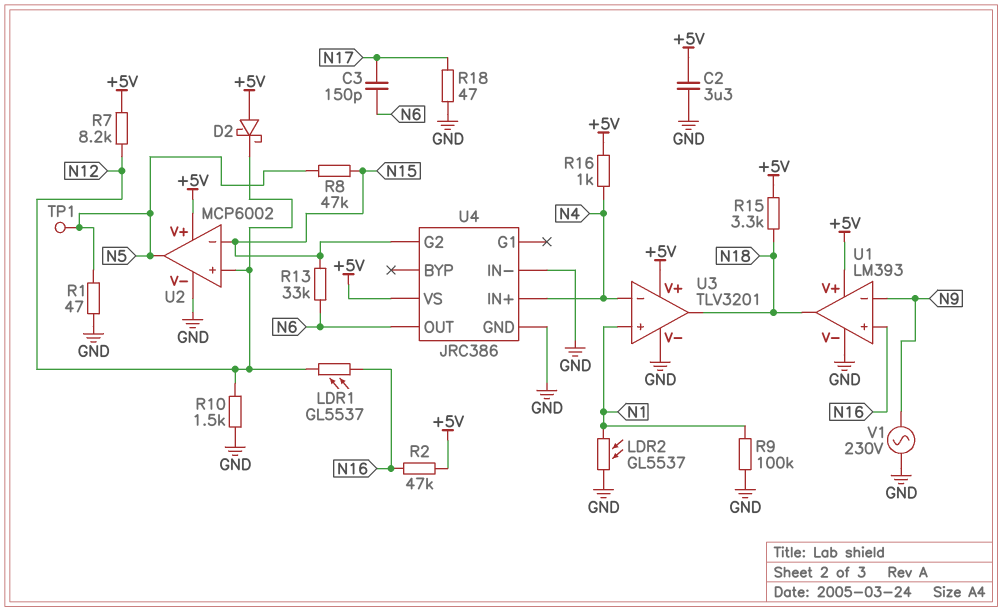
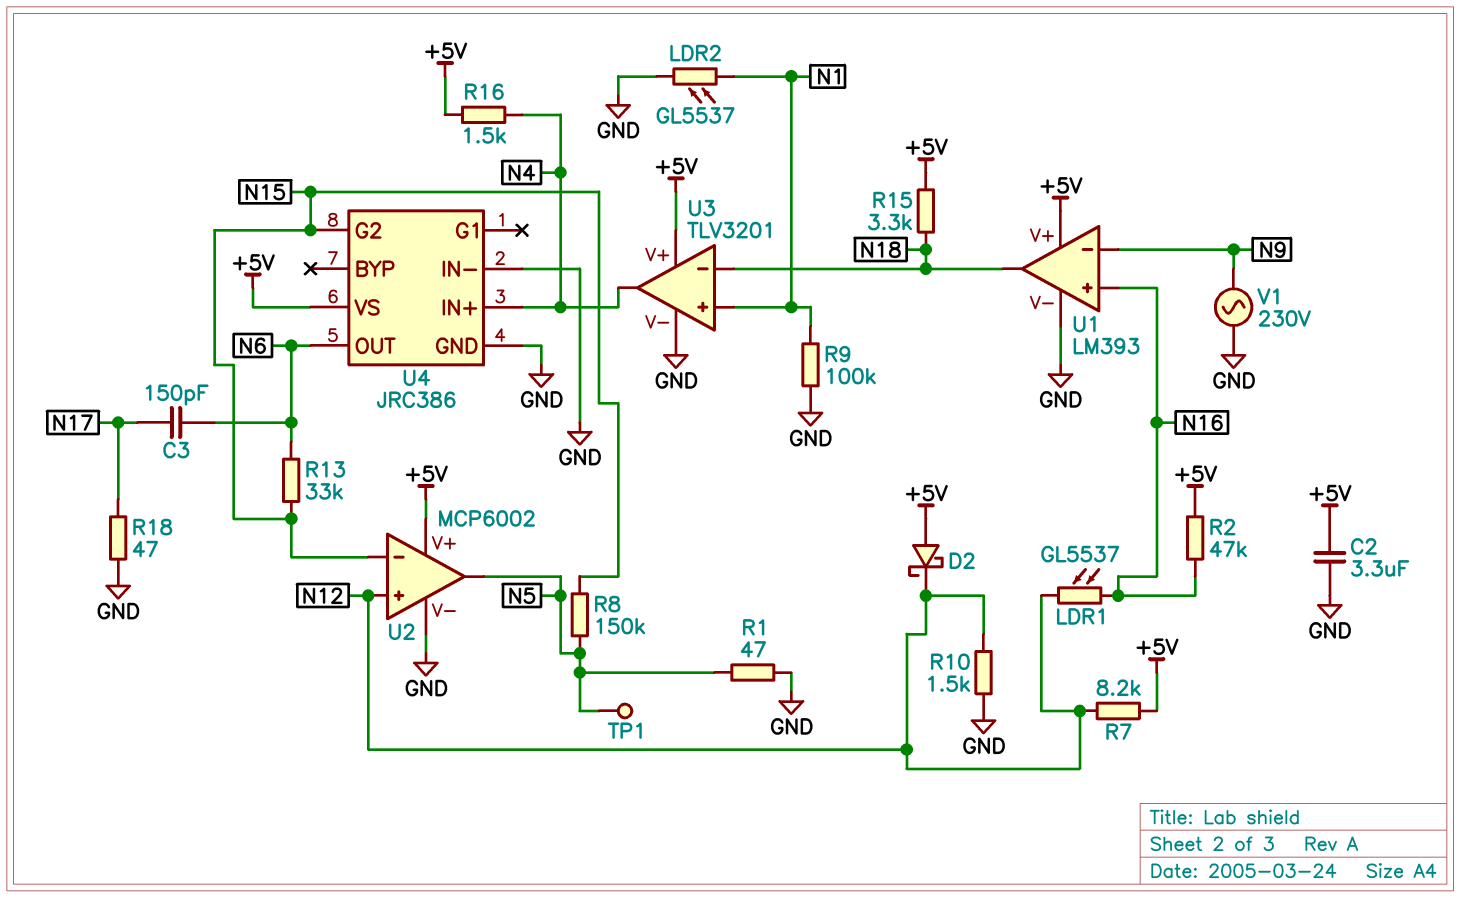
R8: 47k (N5, N15) -> 150k (N5, N15)
R16: 1k (+5V, N4) -> 1.5k (+5V, N4)
U3 pin in-: N4 -> N18
U3 pin out: N18 -> N4

